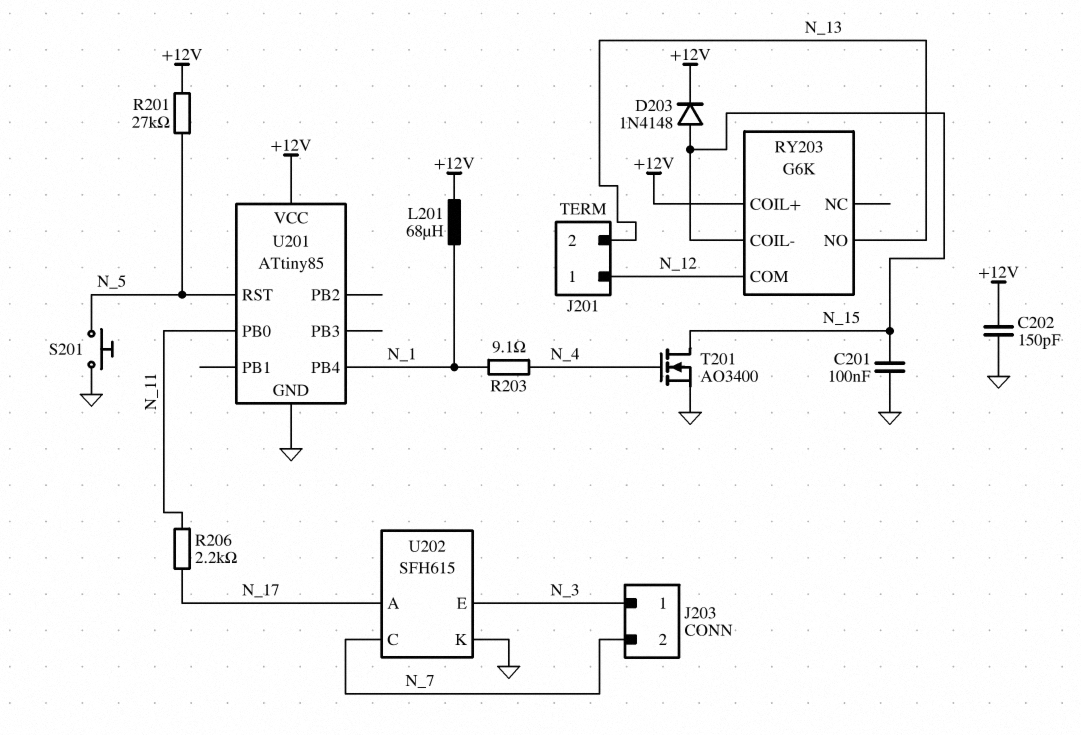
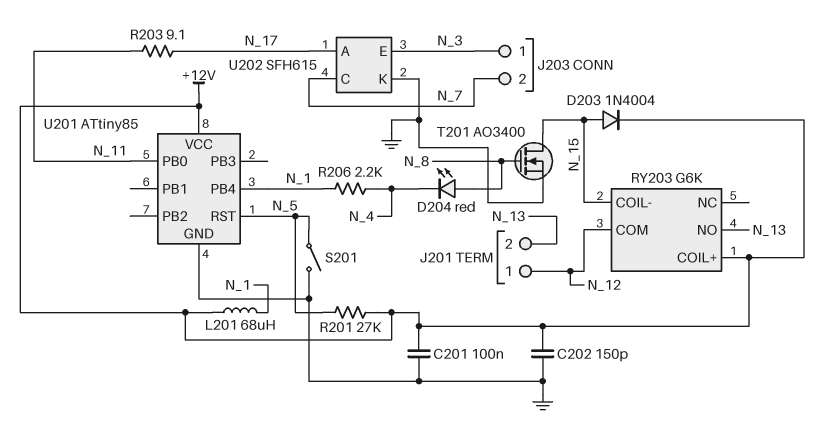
C201: 100nF (GND, N_15) -> 100nF (+12V, GND)
D203: diode 1N4148 (A N_15, K +12V) -> diode 1N4004 (A N_15, K +12V)
D204: none -> LED red (A N_8, K N_4)
R203: 9.1 (N_1, N_4) -> 9.1 (N_11, N_17)
R206: 2.2k (N_11, N_17) -> 2.2k (N_1, N_4)
S201: button (GND, N_5) -> switch (GND, N_5)
T201: NMOS AO3400 (G N_4, D N_15, S GND) -> NMOS AO3400 (G N_8, D N_15, S GND)

